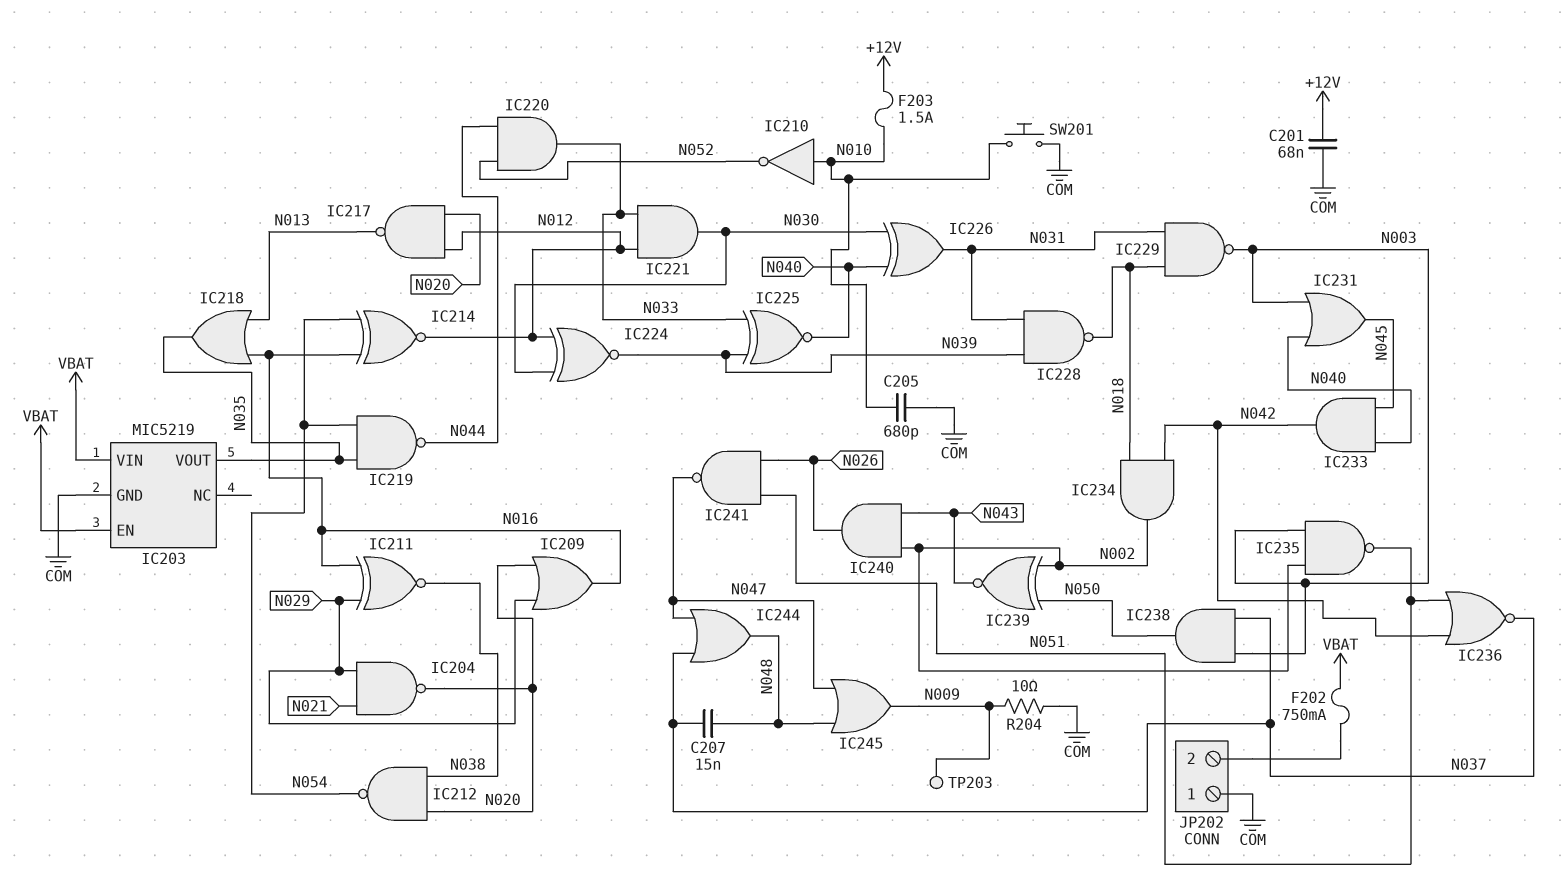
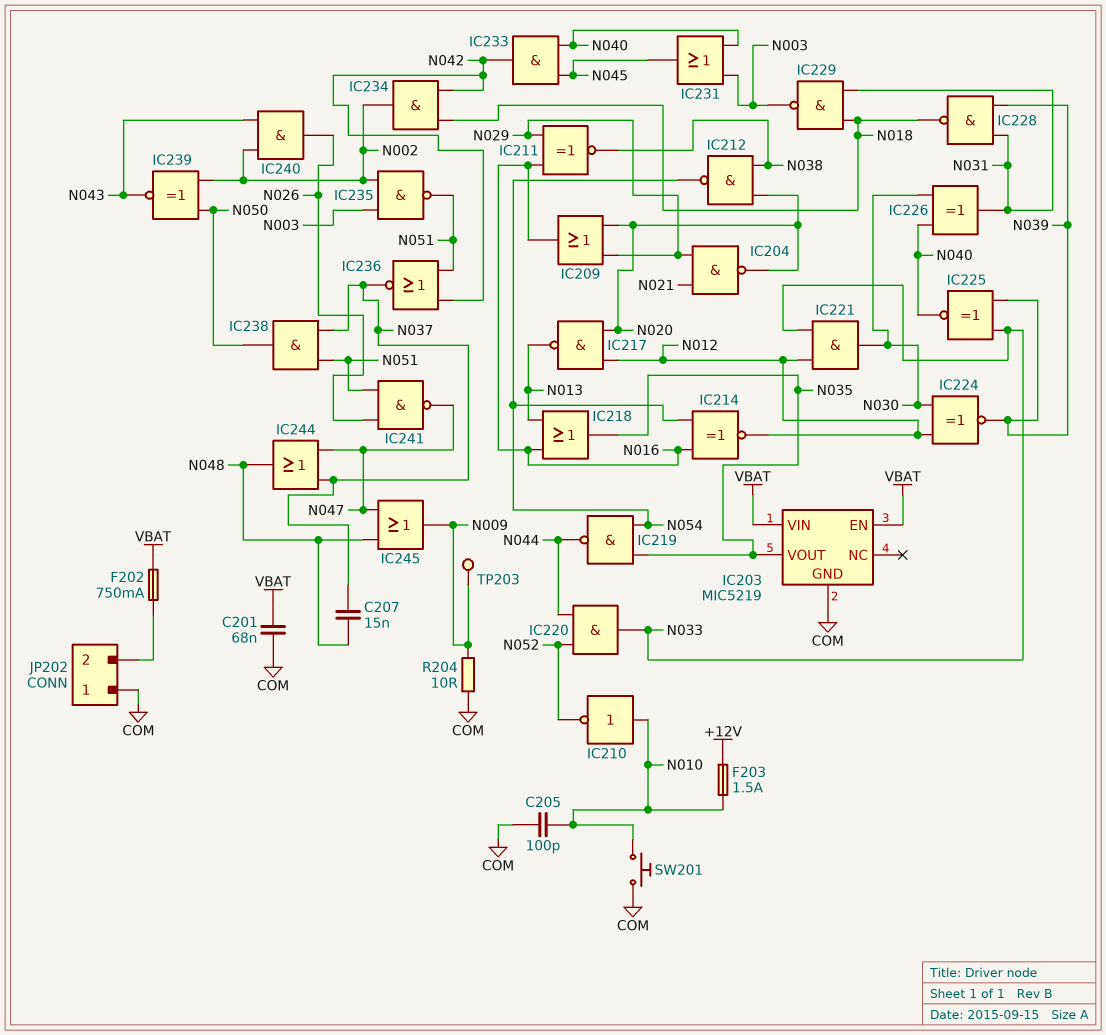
C201: 68nF (+12V, COM) -> 68nF (COM, VBAT)
C205: 680pF (COM, N010) -> 100pF (COM, N010)
IC238: AND (in N003, in N037, out N050) -> AND (in N037, in N051, out N050)

